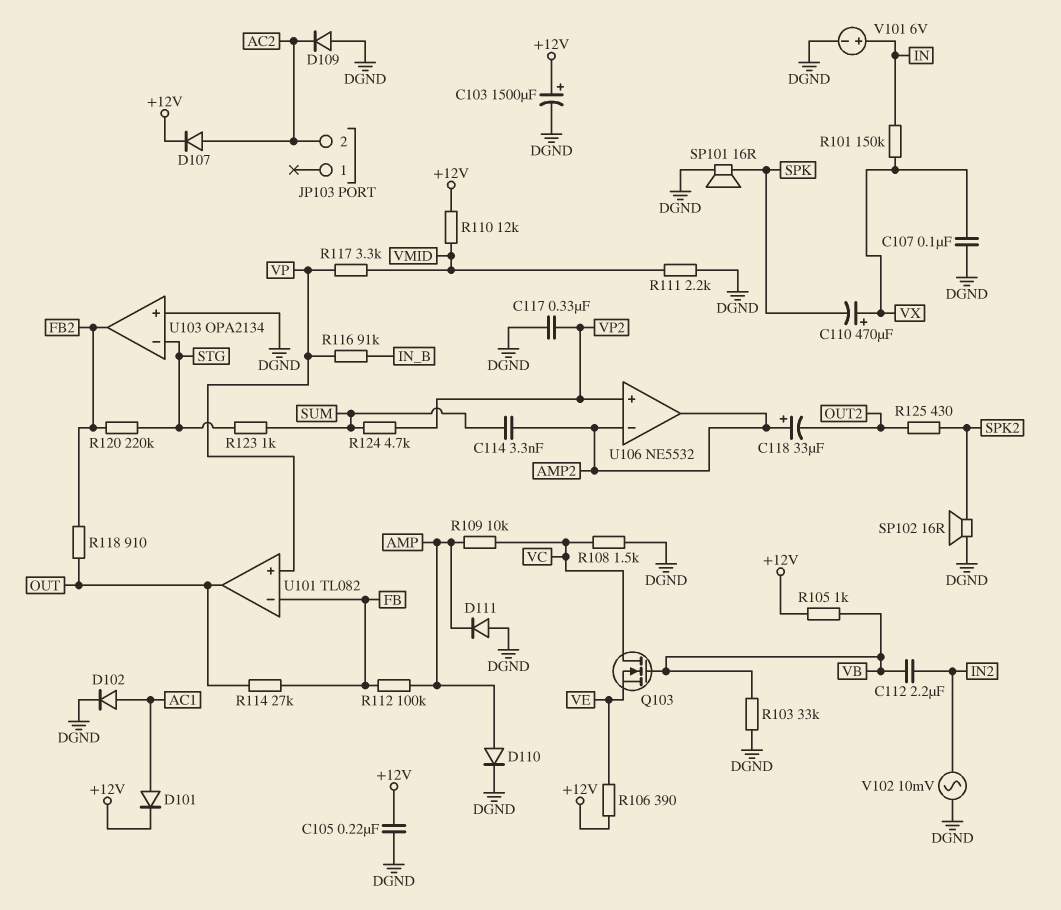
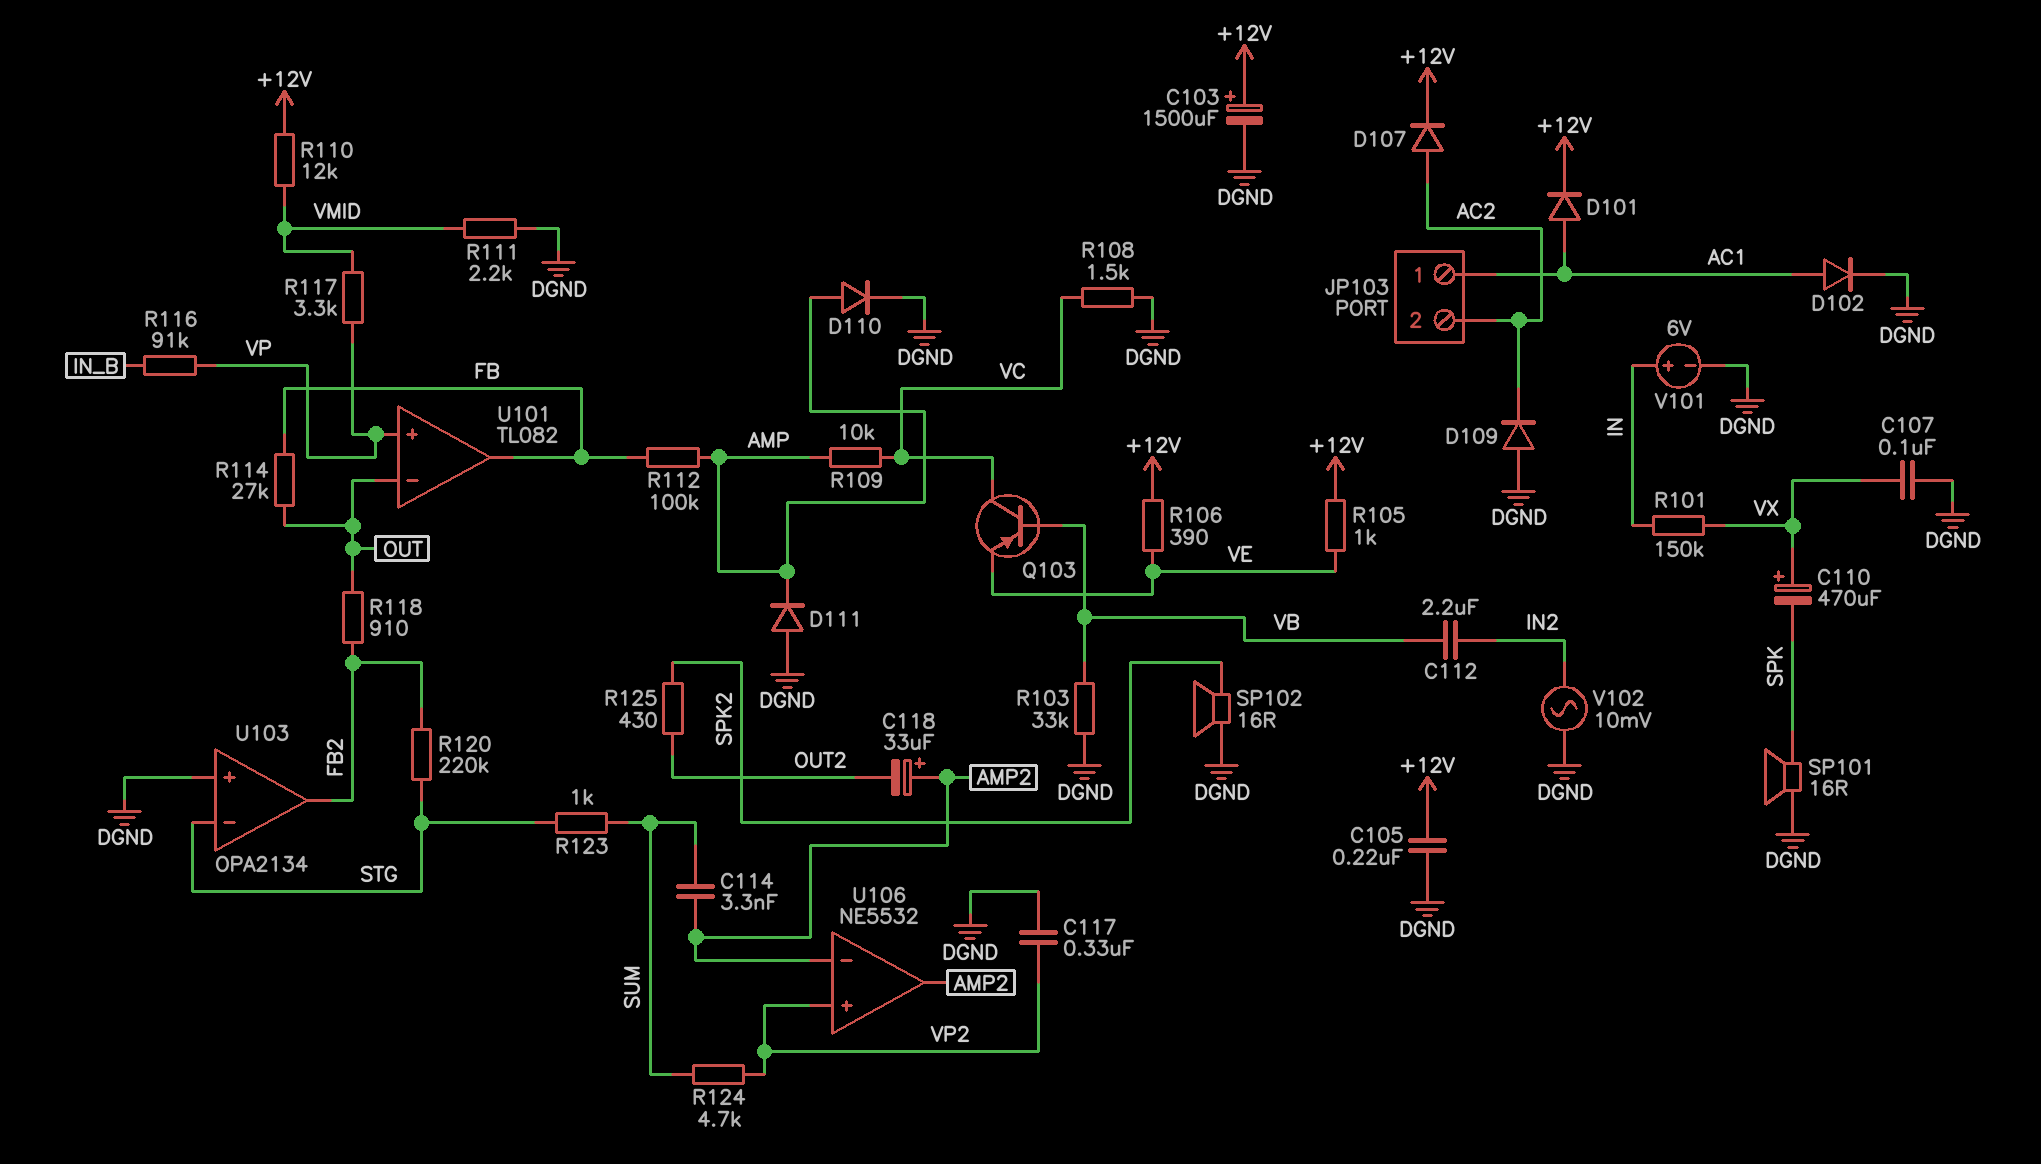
JP103 pin 1: none -> AC1
Q103: NMOS (G VB, D VC, S VE) -> PNP (B VB, C VC, E VE)
R105: 1k (+12V, VB) -> 1k (+12V, VE)
U101 pin in-: FB -> OUT
U101 pin out: OUT -> FB

